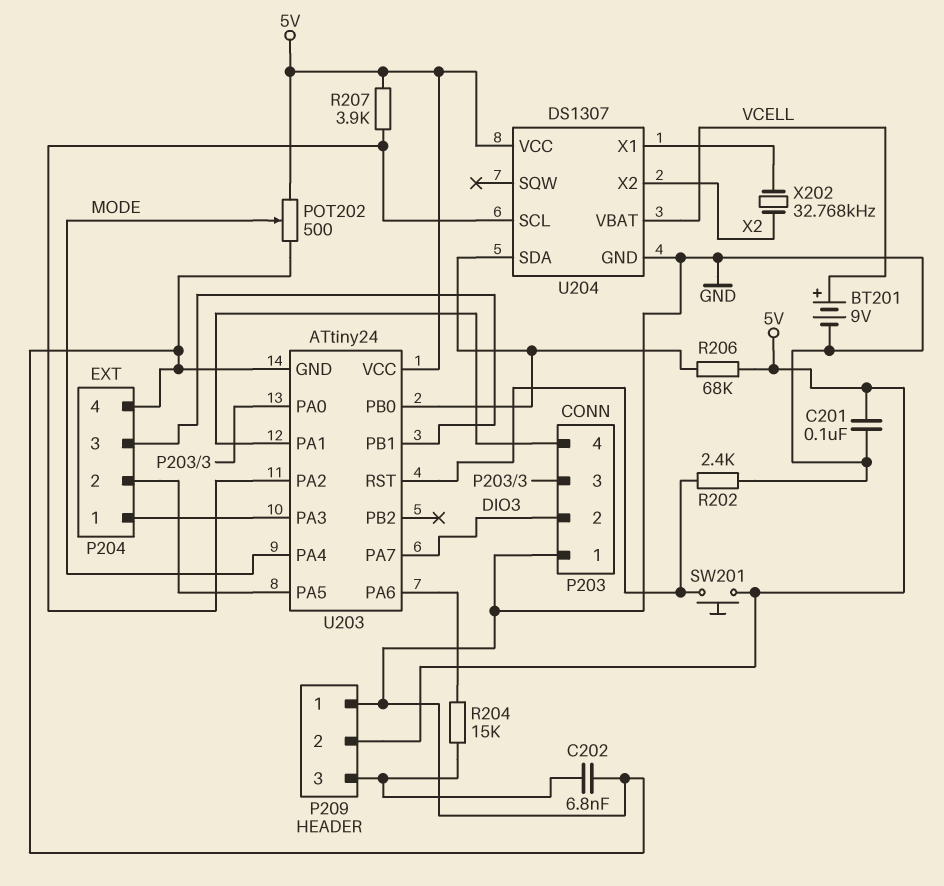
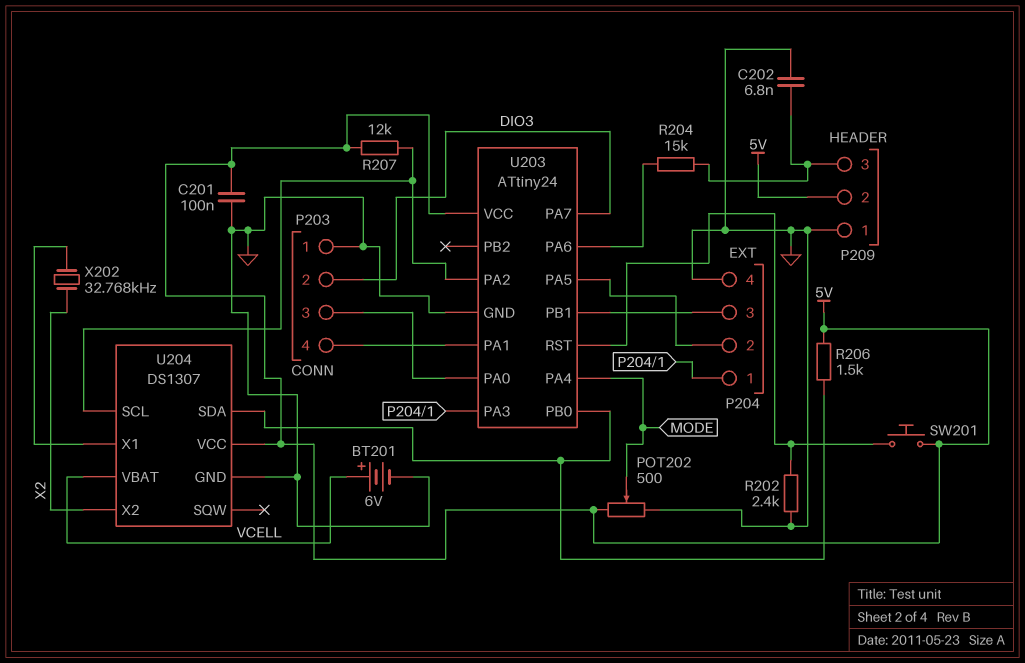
BT201: 9V (plus VCELL, minus GND) -> 6V (plus VCELL, minus GND)
R206: 68k (5V, U203/PB0) -> 1.5k (5V, U203/PB0)
R207: 3.9k (5V, U203/PA2) -> 12k (5V, U203/PA2)

